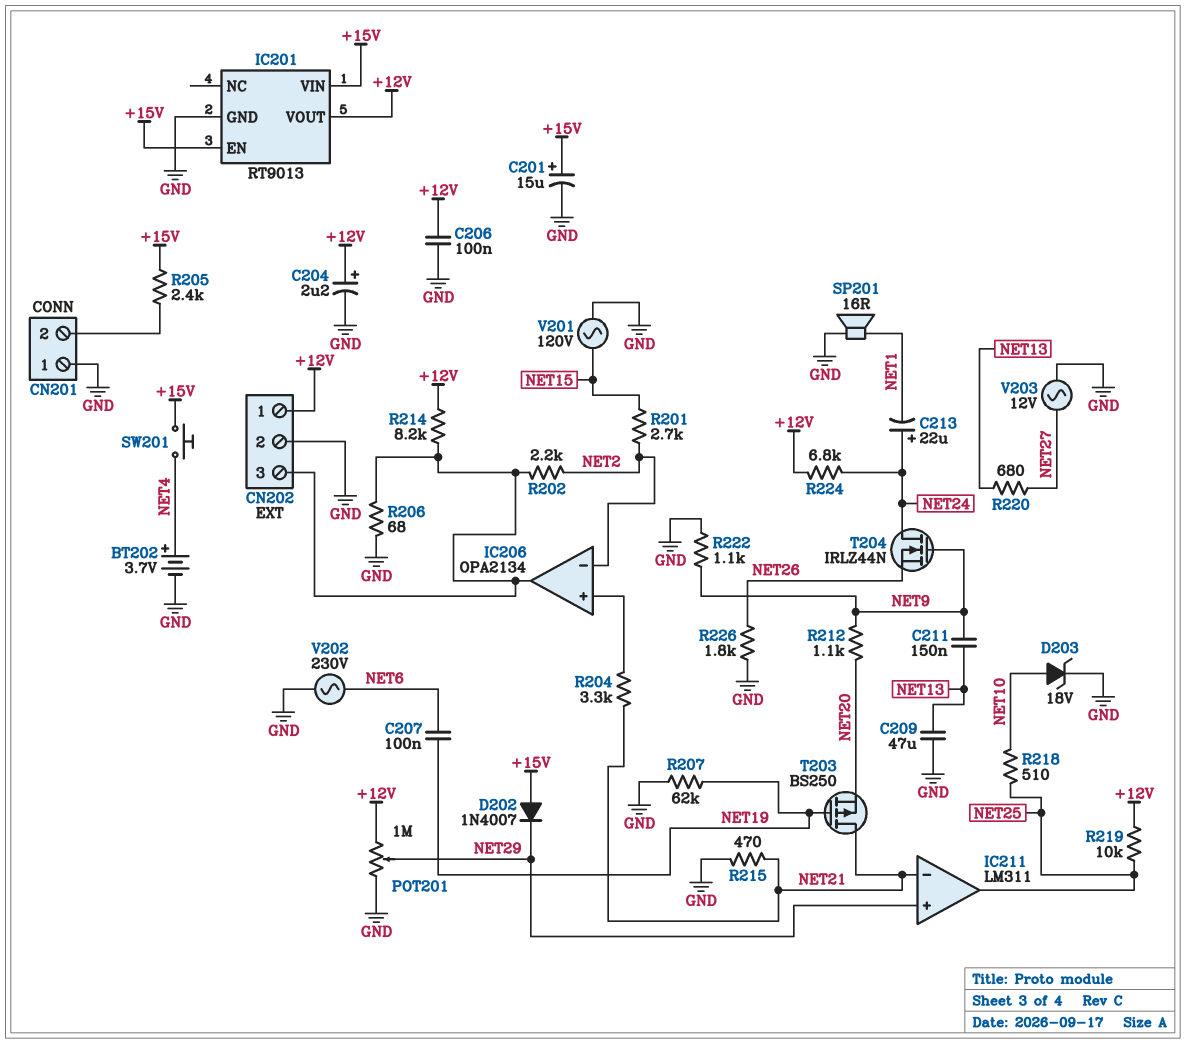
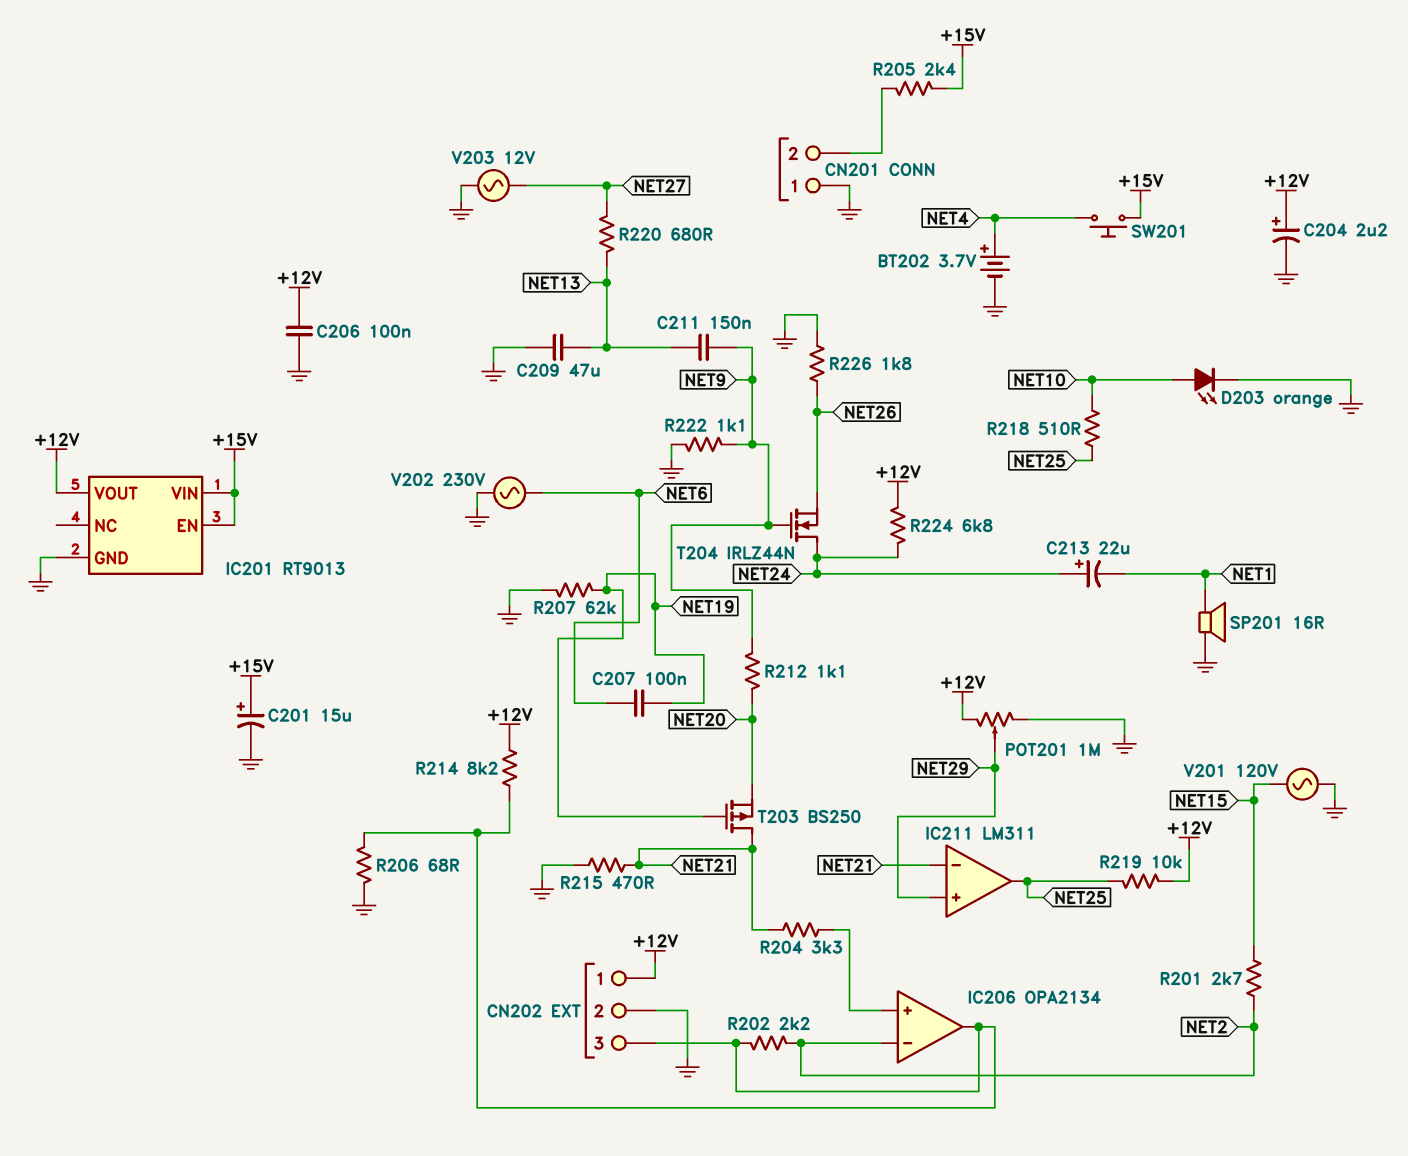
D202: diode 1N4007 (A +15V, K NET29) -> none
D203: zener 18V (A NET10, K GND) -> LED orange (A NET10, K GND)

